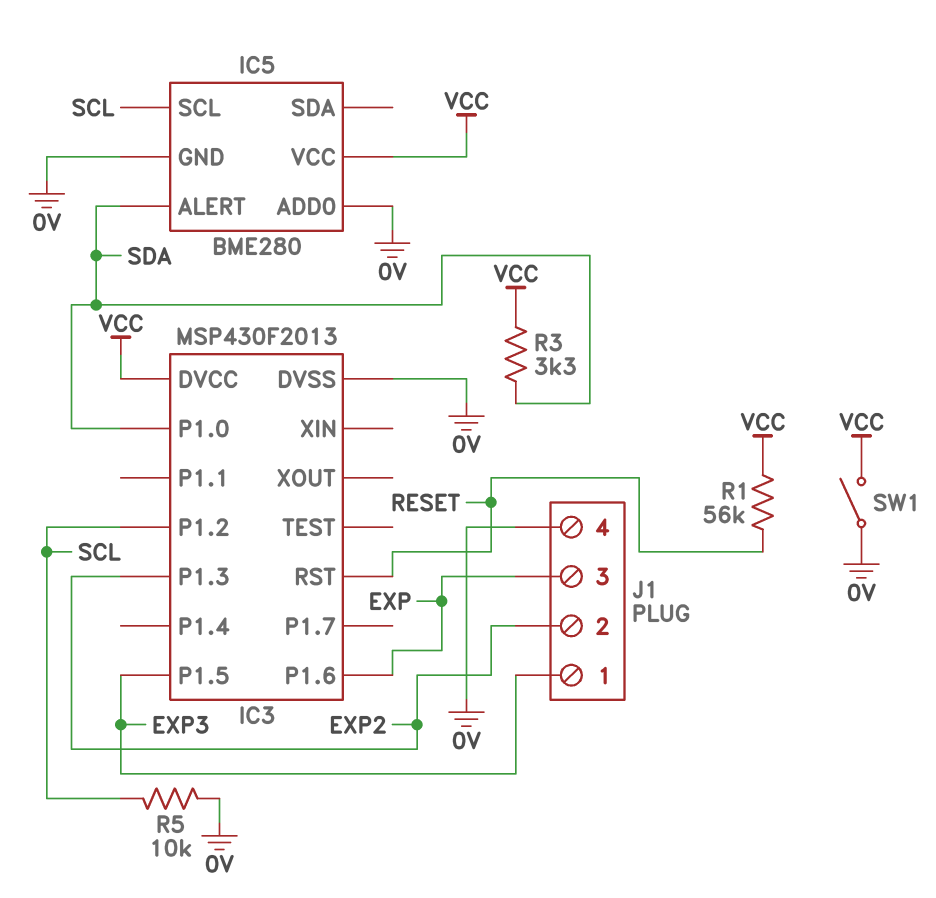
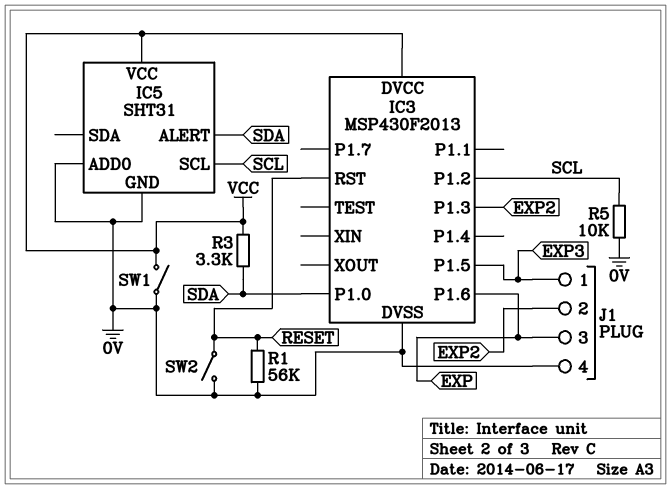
IC5: BME280 -> SHT31
R1: 56k (RESET, VCC) -> 56k (0V, RESET)
SW2: none -> switch (0V, RESET)

